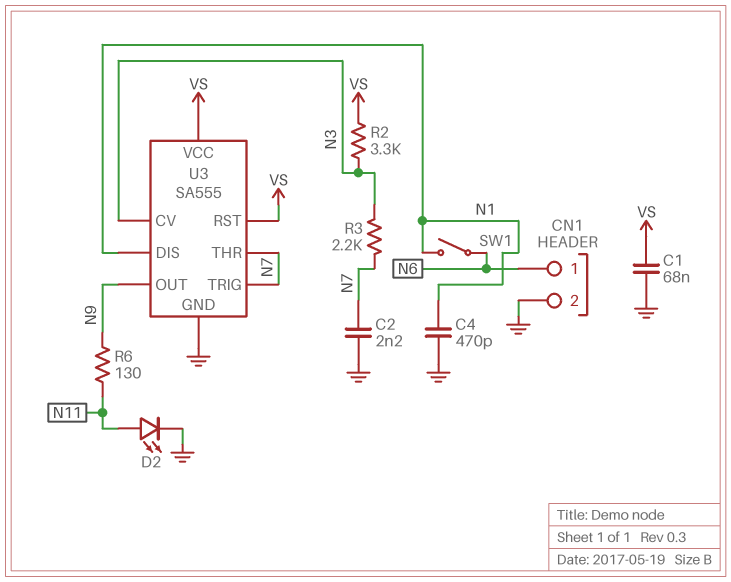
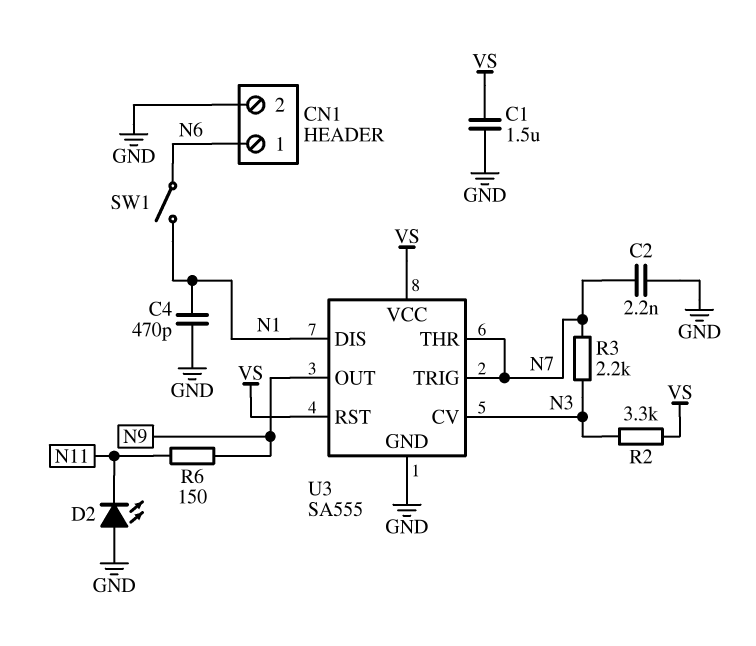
C1: 68nF (GND, VS) -> 1.5uF (GND, VS)
D2: LED (A N11, K GND) -> LED (A GND, K N11)
R6: 130 (N9, N11) -> 150 (N9, N11)

